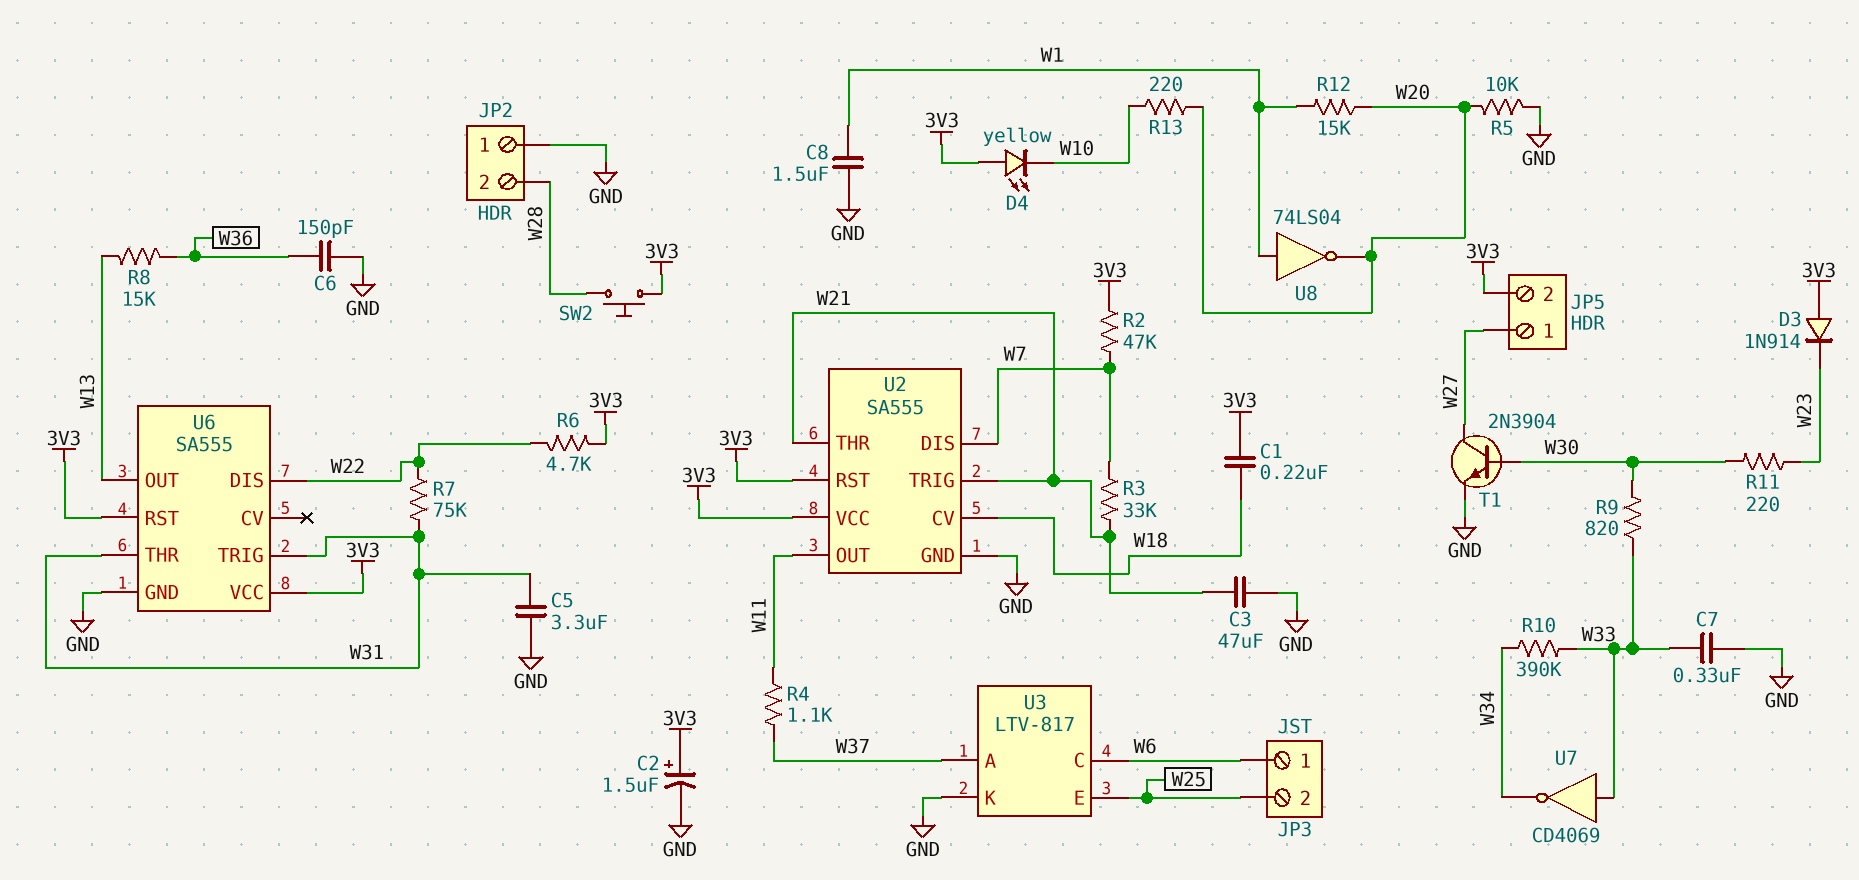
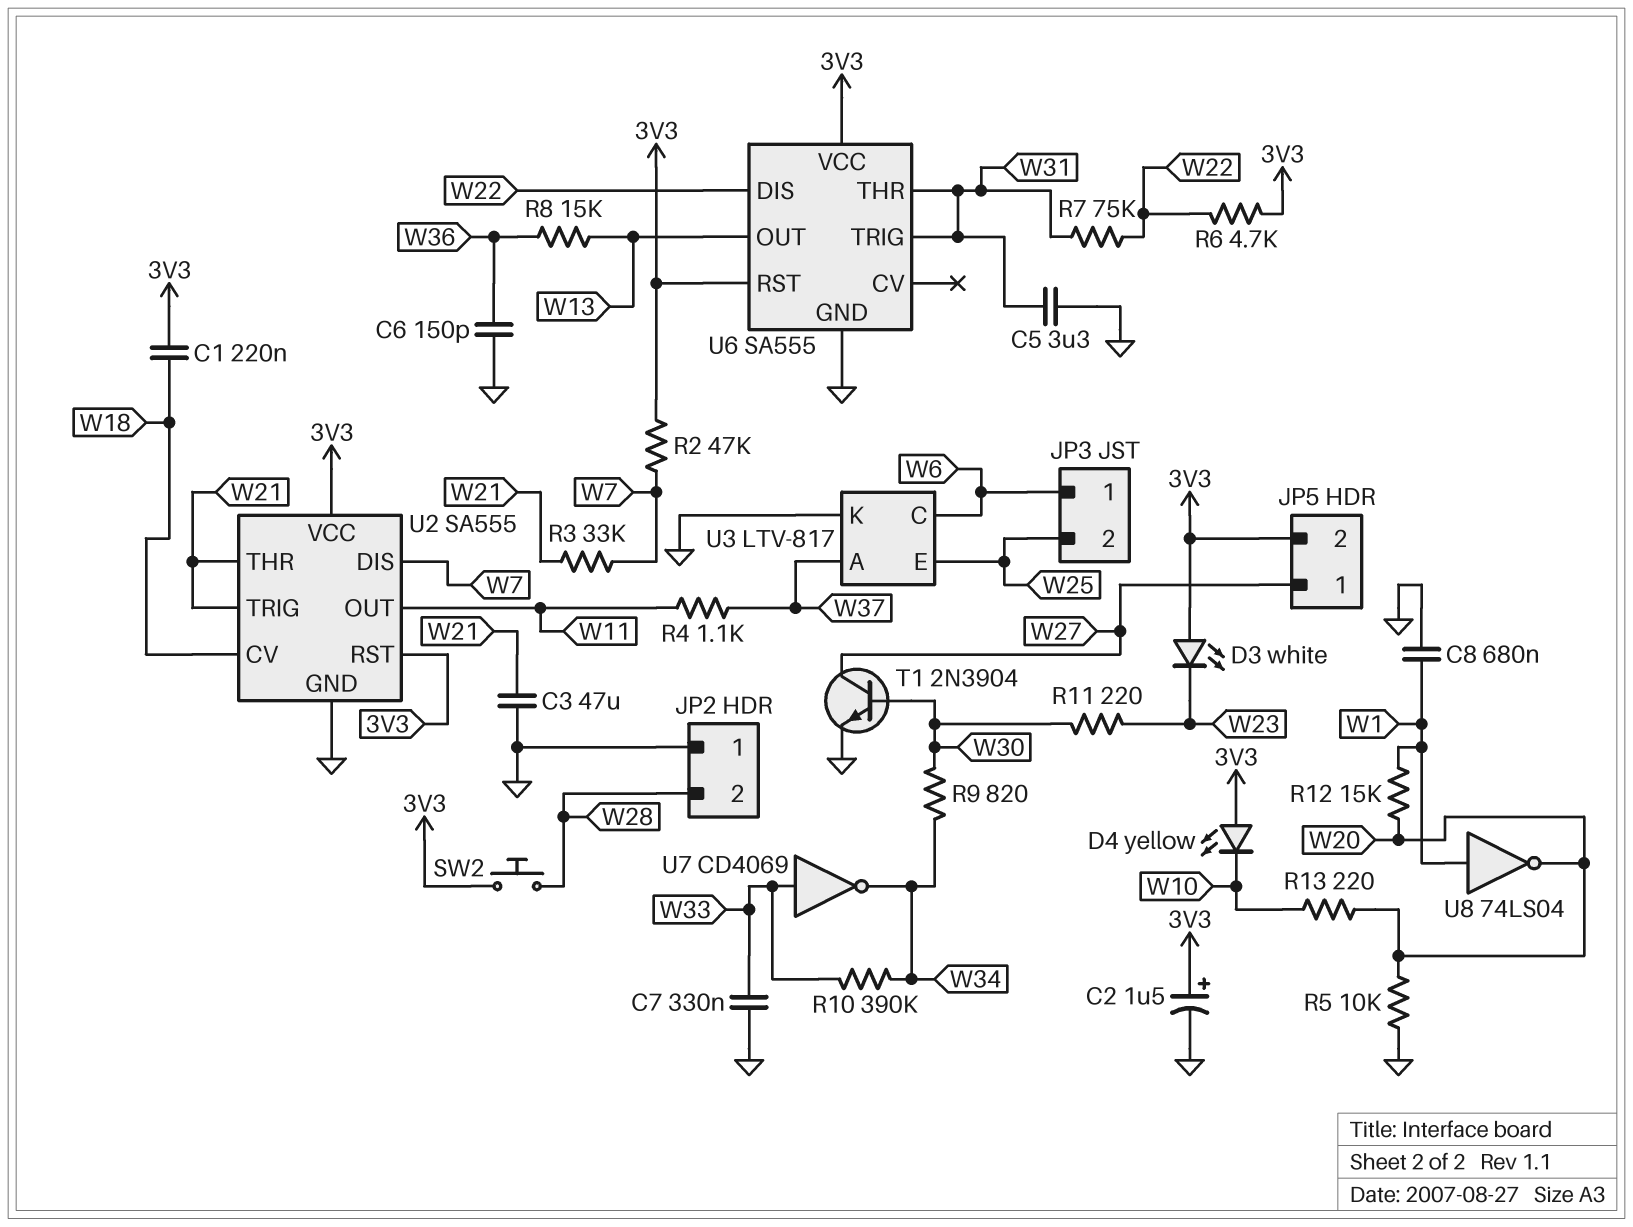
C8: 1.5uF (GND, W1) -> 680nF (GND, W1)
D3: diode 1N914 (A 3V3, K W23) -> LED white (A 3V3, K W23)
R9: 820 (W30, W33) -> 820 (W30, W34)

